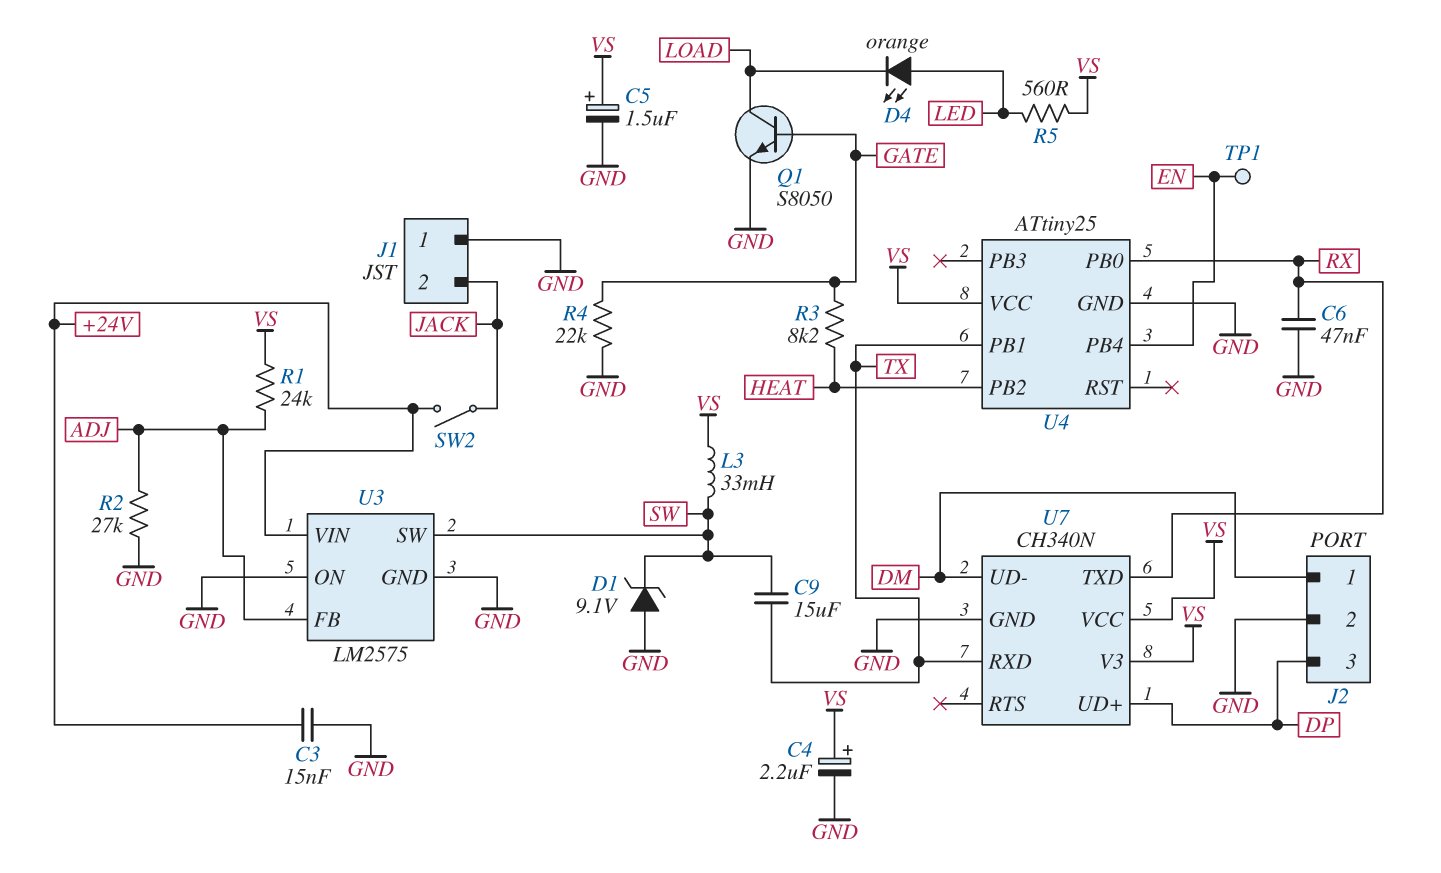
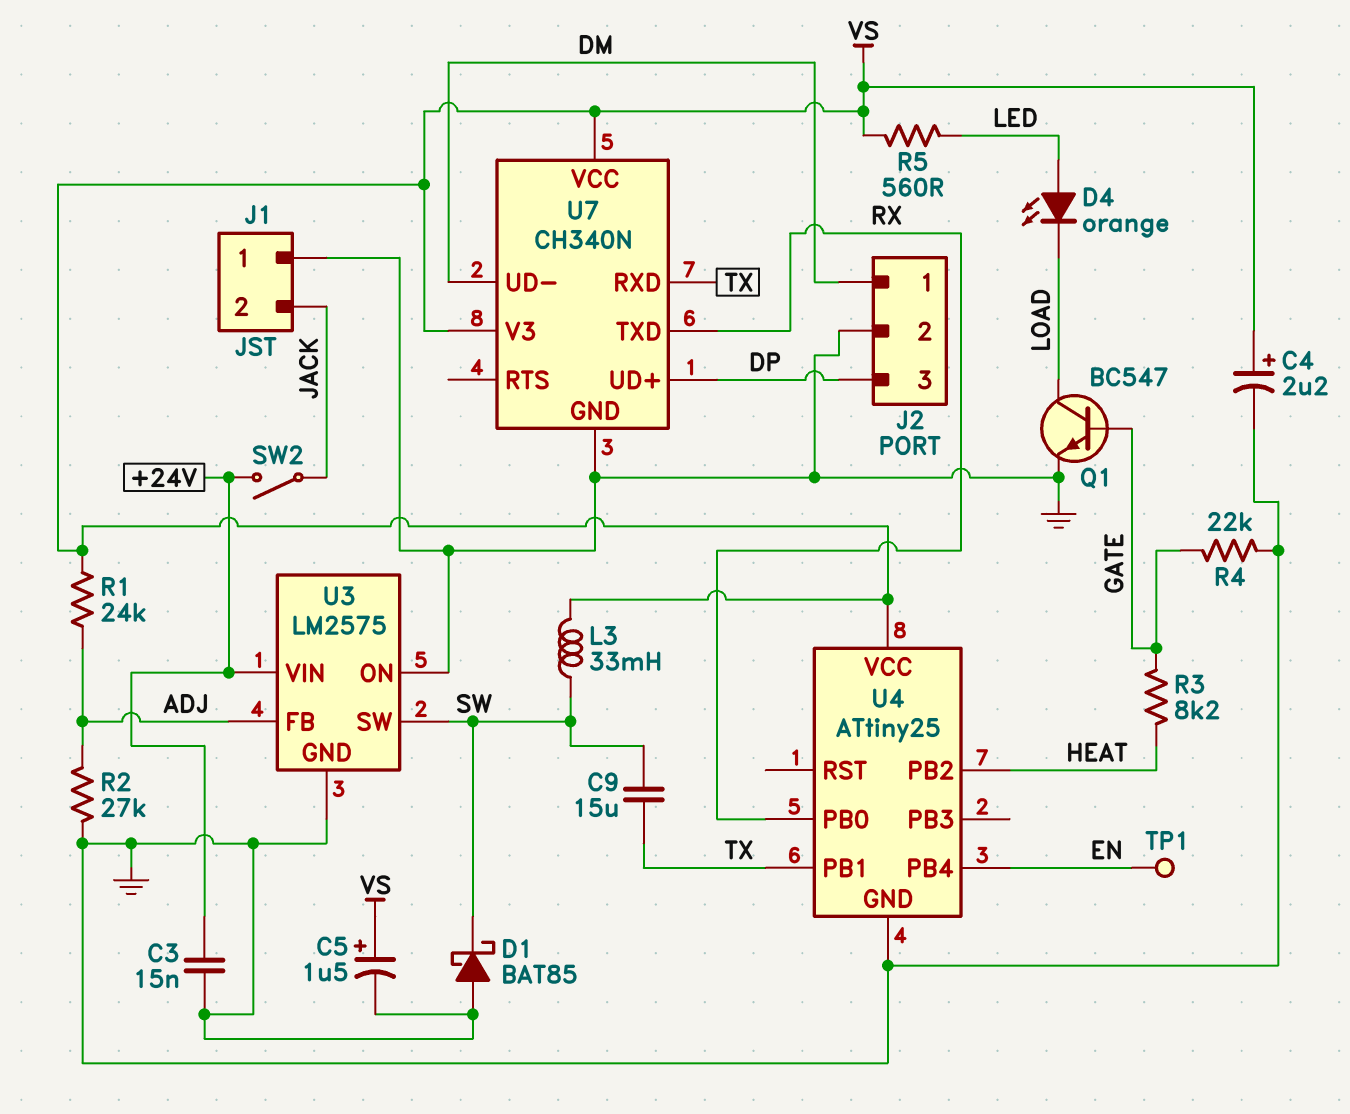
C6: 47nF (GND, RX) -> none
D1: zener 9.1V (A GND, K SW) -> schottky BAT85 (A GND, K SW)
Q1: NPN S8050 (B GATE, C LOAD, E GND) -> NPN BC547 (B GATE, C LOAD, E GND)

